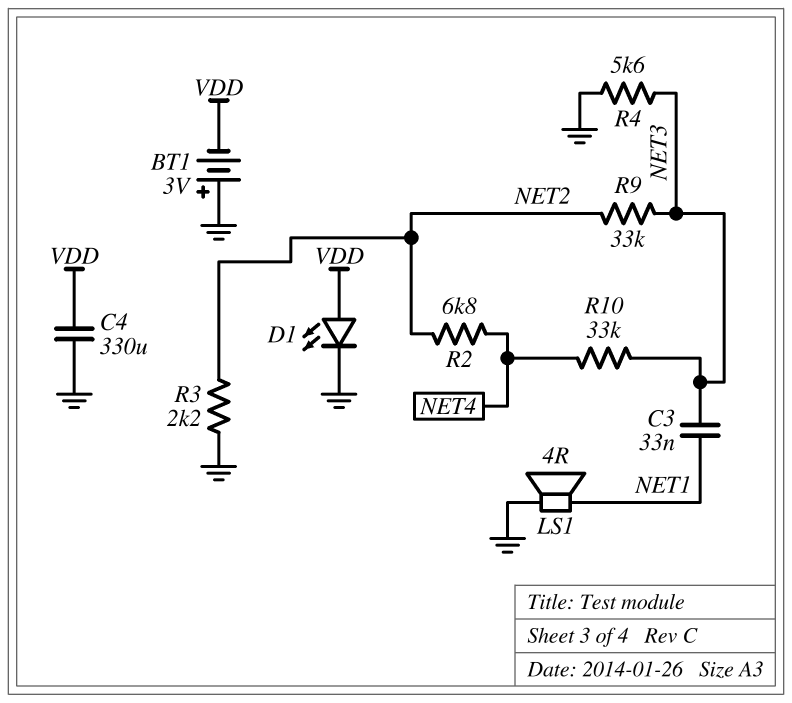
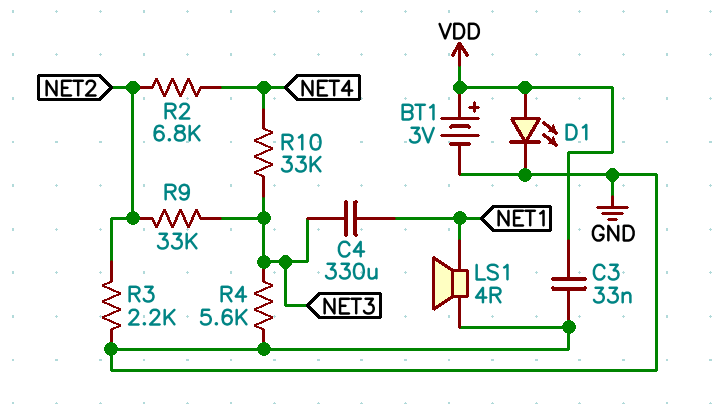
BT1: 3V (plus GND, minus VDD) -> 3V (plus VDD, minus GND)
C3: 33nF (NET1, NET3) -> 33nF (GND, VDD)
C4: 330uF (GND, VDD) -> 330uF (NET1, NET3)

